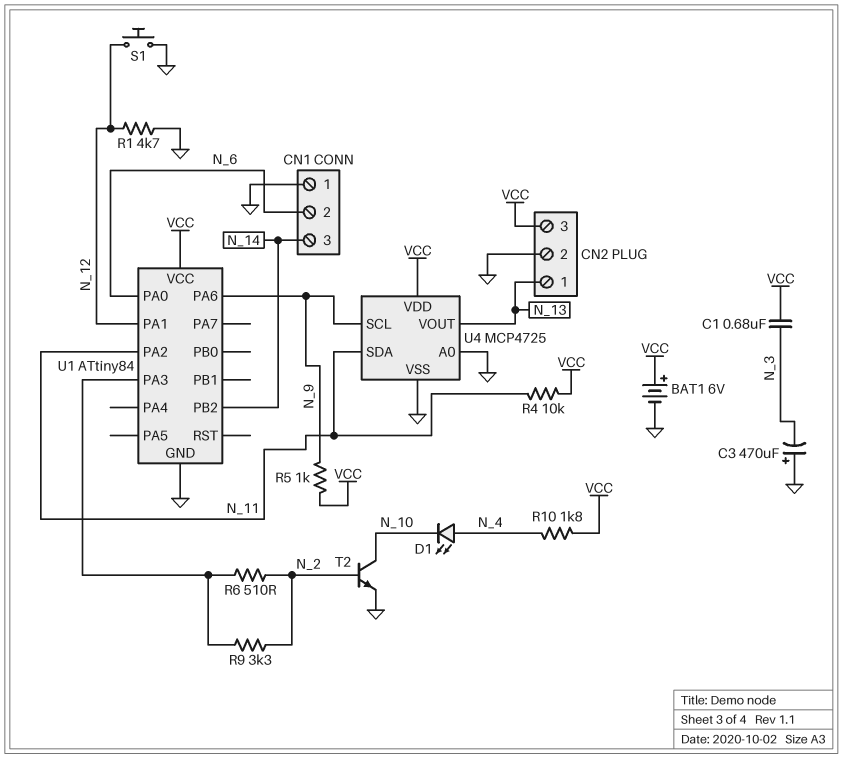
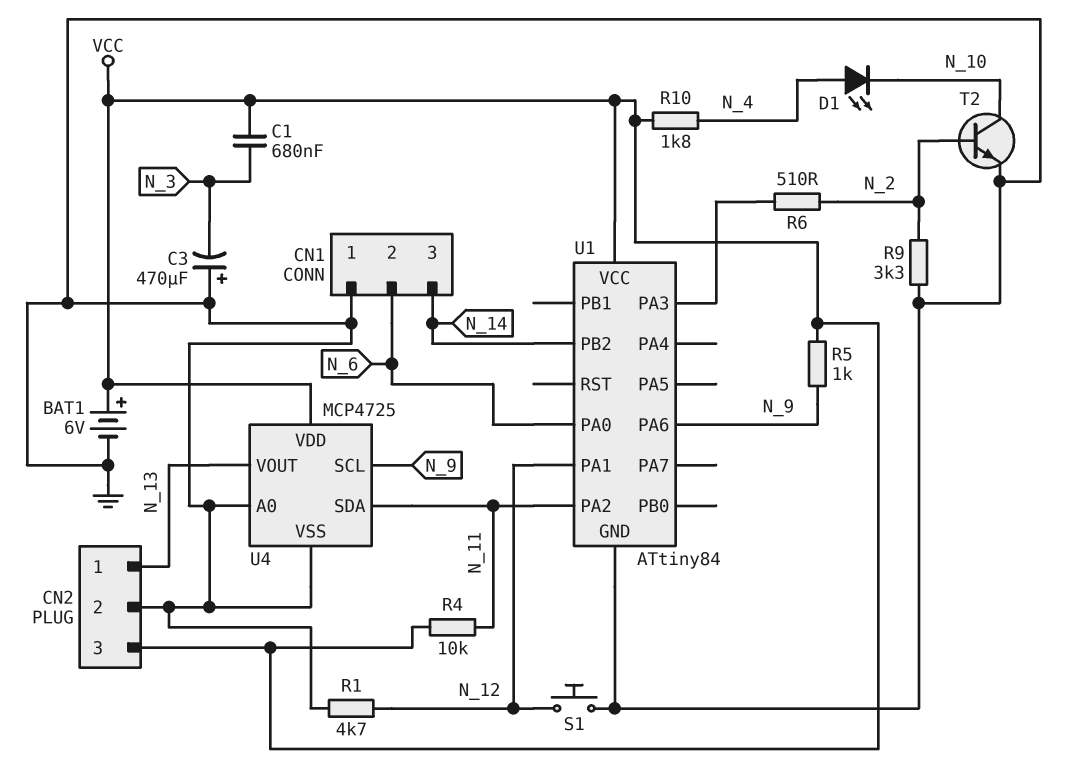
R9: 3.3k (N_2, U1/PA3) -> 3.3k (GND, N_2)

